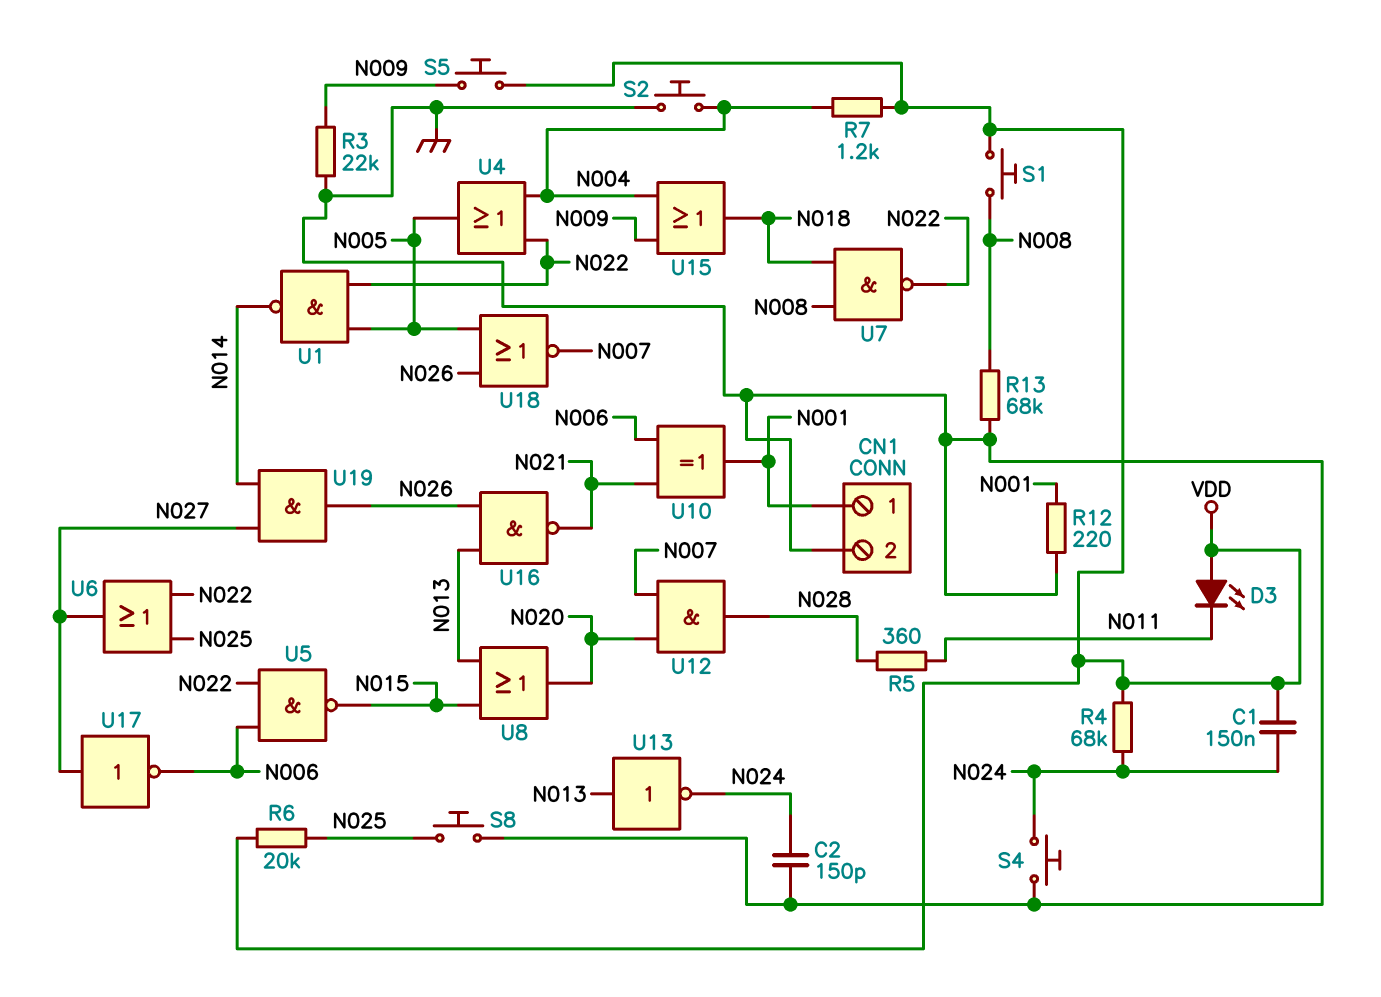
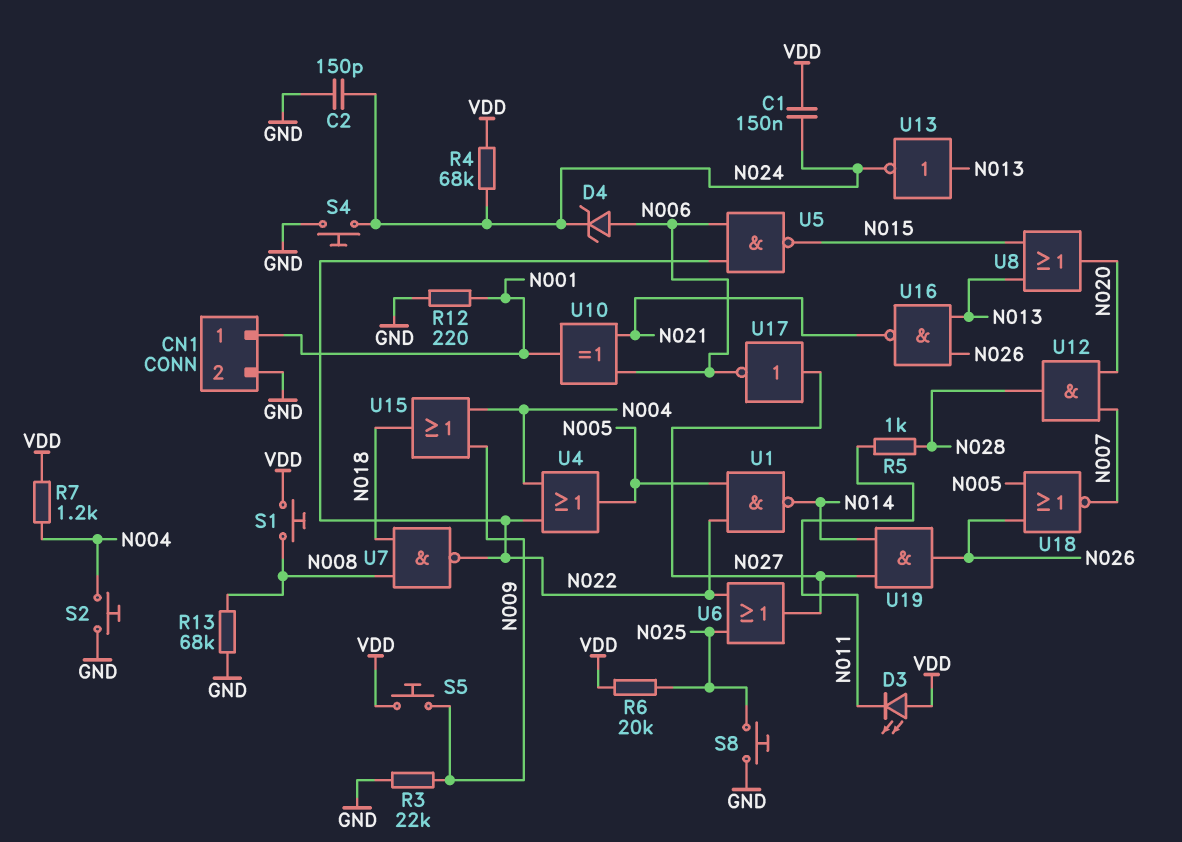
D4: none -> zener (A N006, K N024)
R5: 360 (N011, N028) -> 1k (N011, N028)

